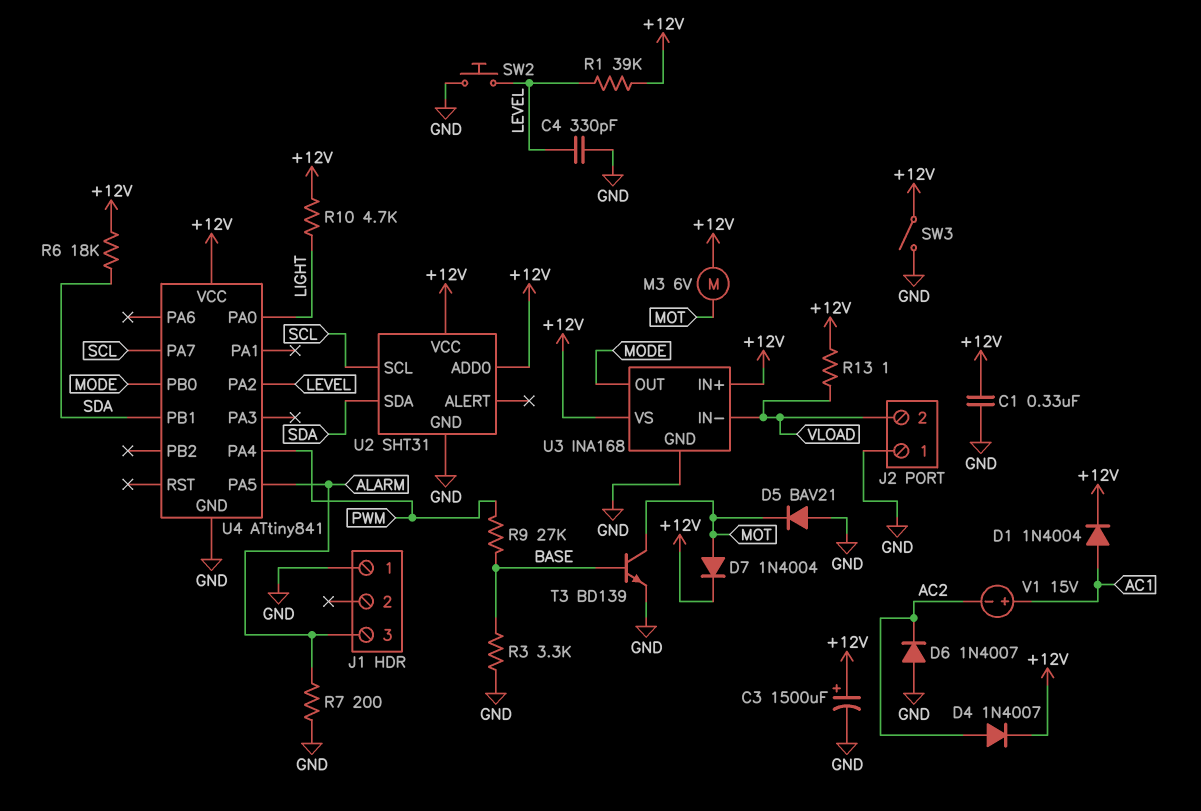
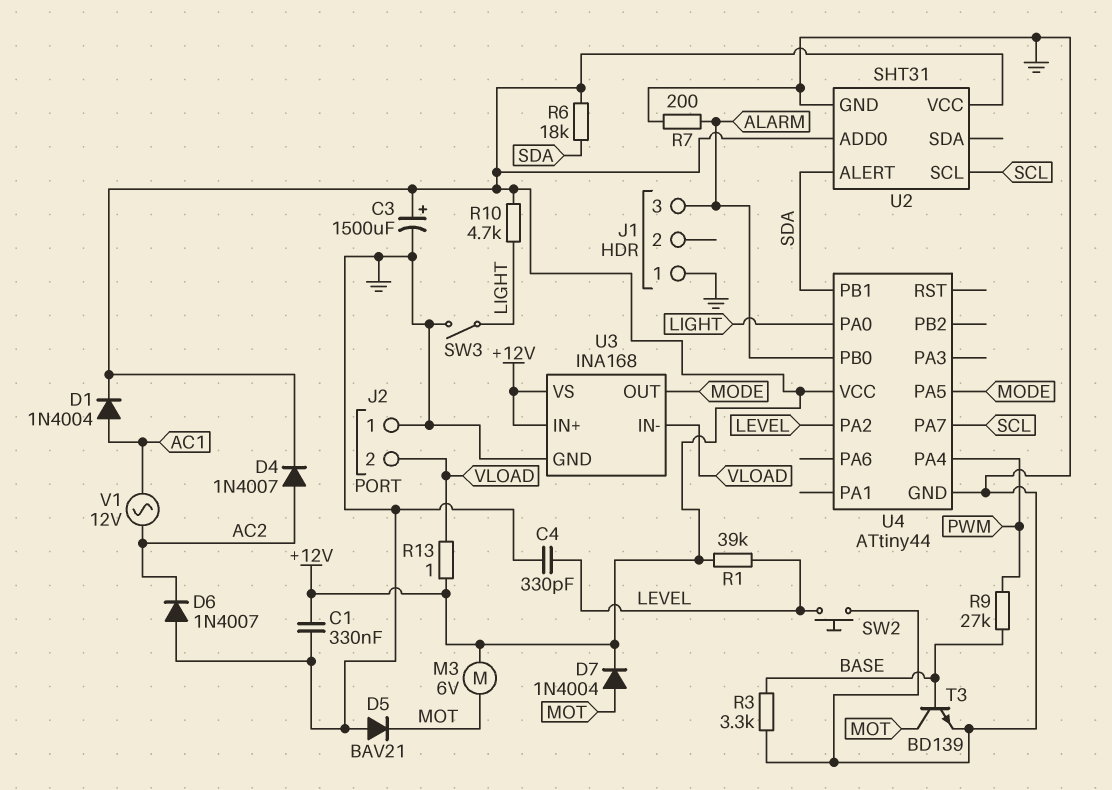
SW3: switch (+12V, GND) -> switch (GND, LIGHT)
U2 pin ALERT: none -> SDA
U2 pin SDA: SDA -> none
U4: ATtiny841 -> ATtiny44
U4 pin PA5: ALARM -> MODE
U4 pin PB0: MODE -> ALARM
V1: 15V (plus AC1, minus AC2) -> AC 12V (AC1, AC2)

